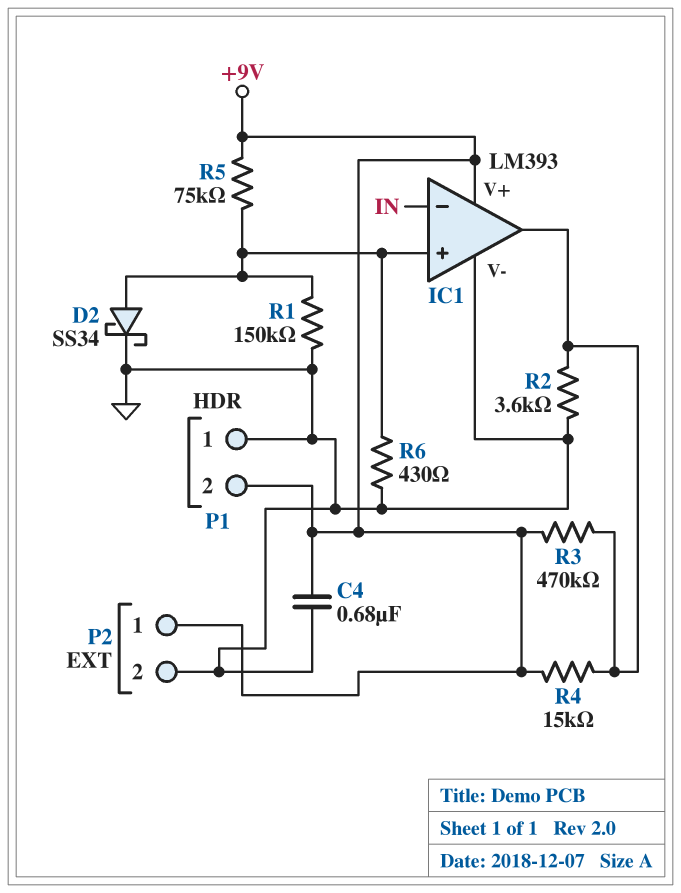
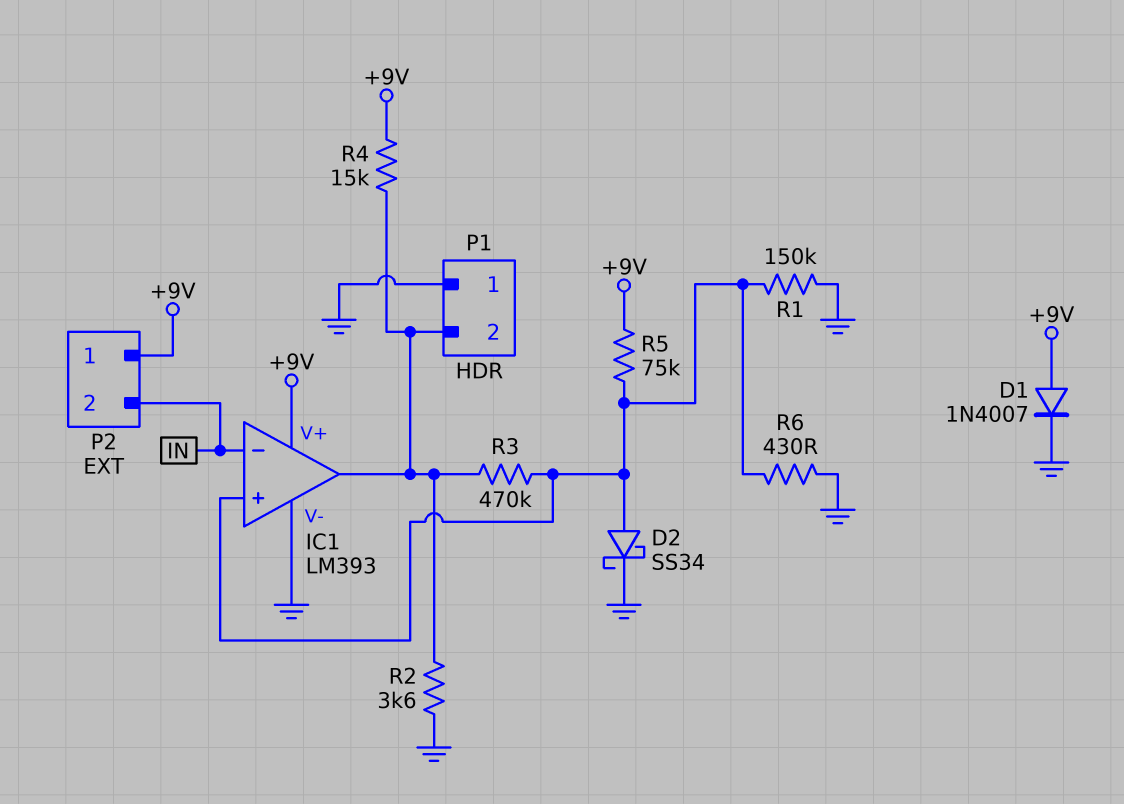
C4: 680nF (+9V, GND) -> none
D1: none -> diode 1N4007 (A +9V, K GND)
P1 pin 2: +9V -> IC1/out
P2 pin 2: GND -> IN
R3: 470k (+9V, IC1/out) -> 470k (IC1/in+, IC1/out)

